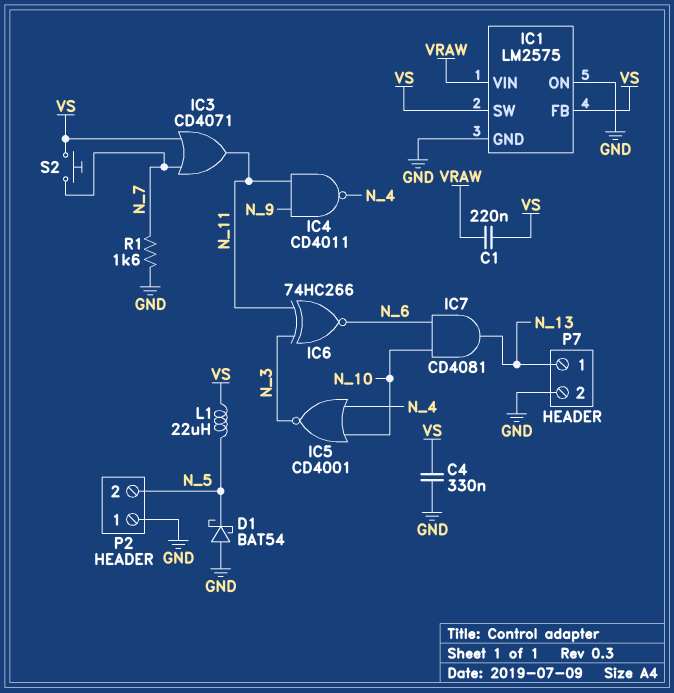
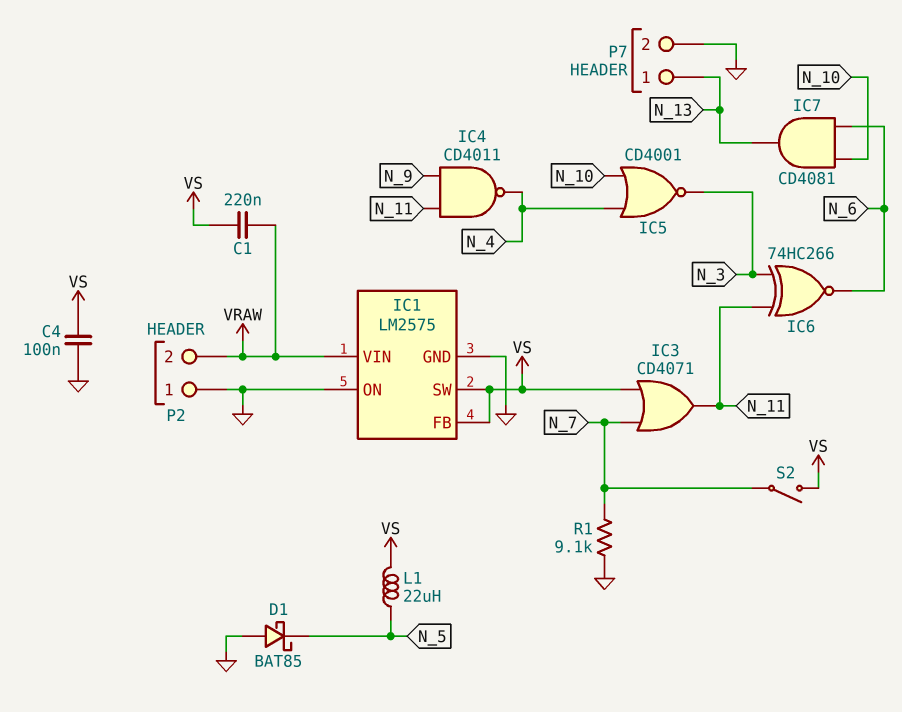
C4: 330nF (GND, VS) -> 100nF (GND, VS)
D1: schottky BAT54 (A GND, K N_5) -> schottky BAT85 (A GND, K N_5)
P2 pin 2: N_5 -> VRAW
R1: 1.6k (GND, N_7) -> 9.1k (GND, N_7)
S2: button (N_7, VS) -> switch (N_7, VS)

